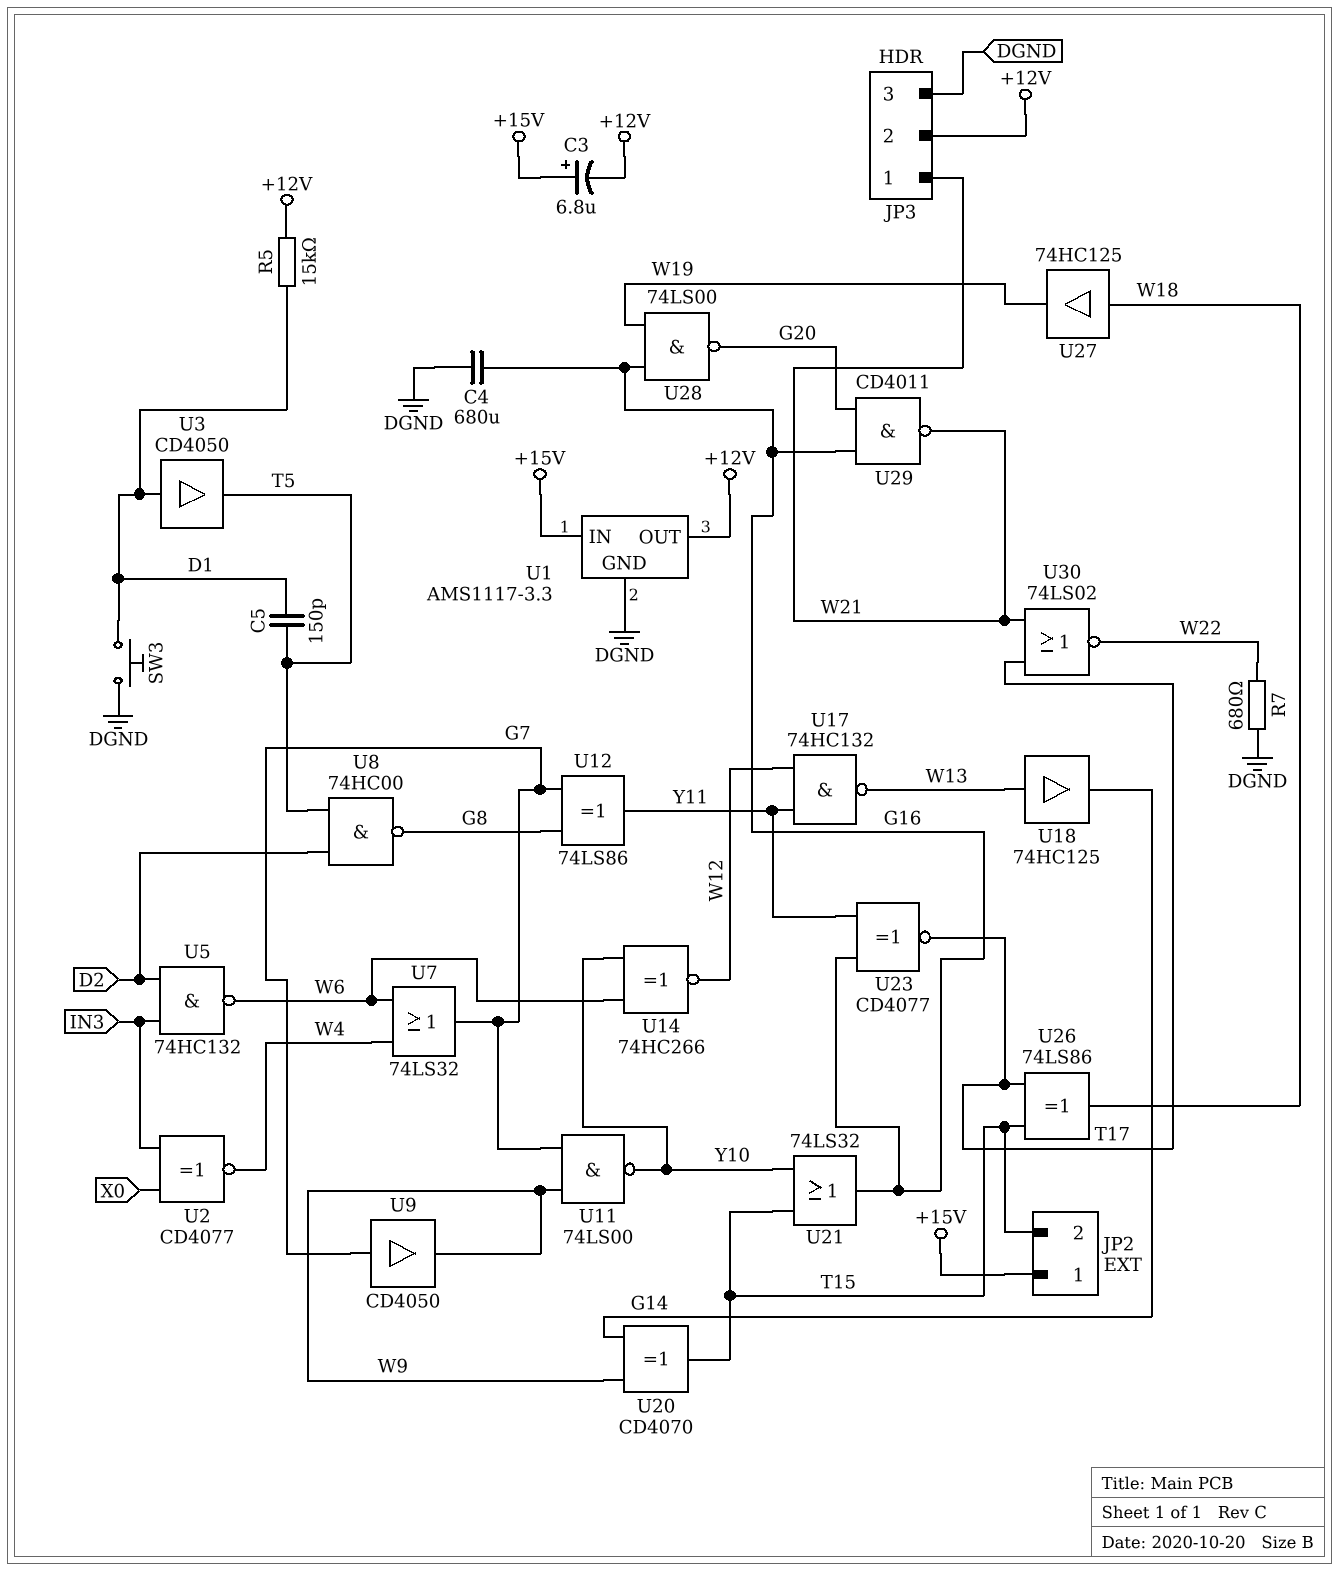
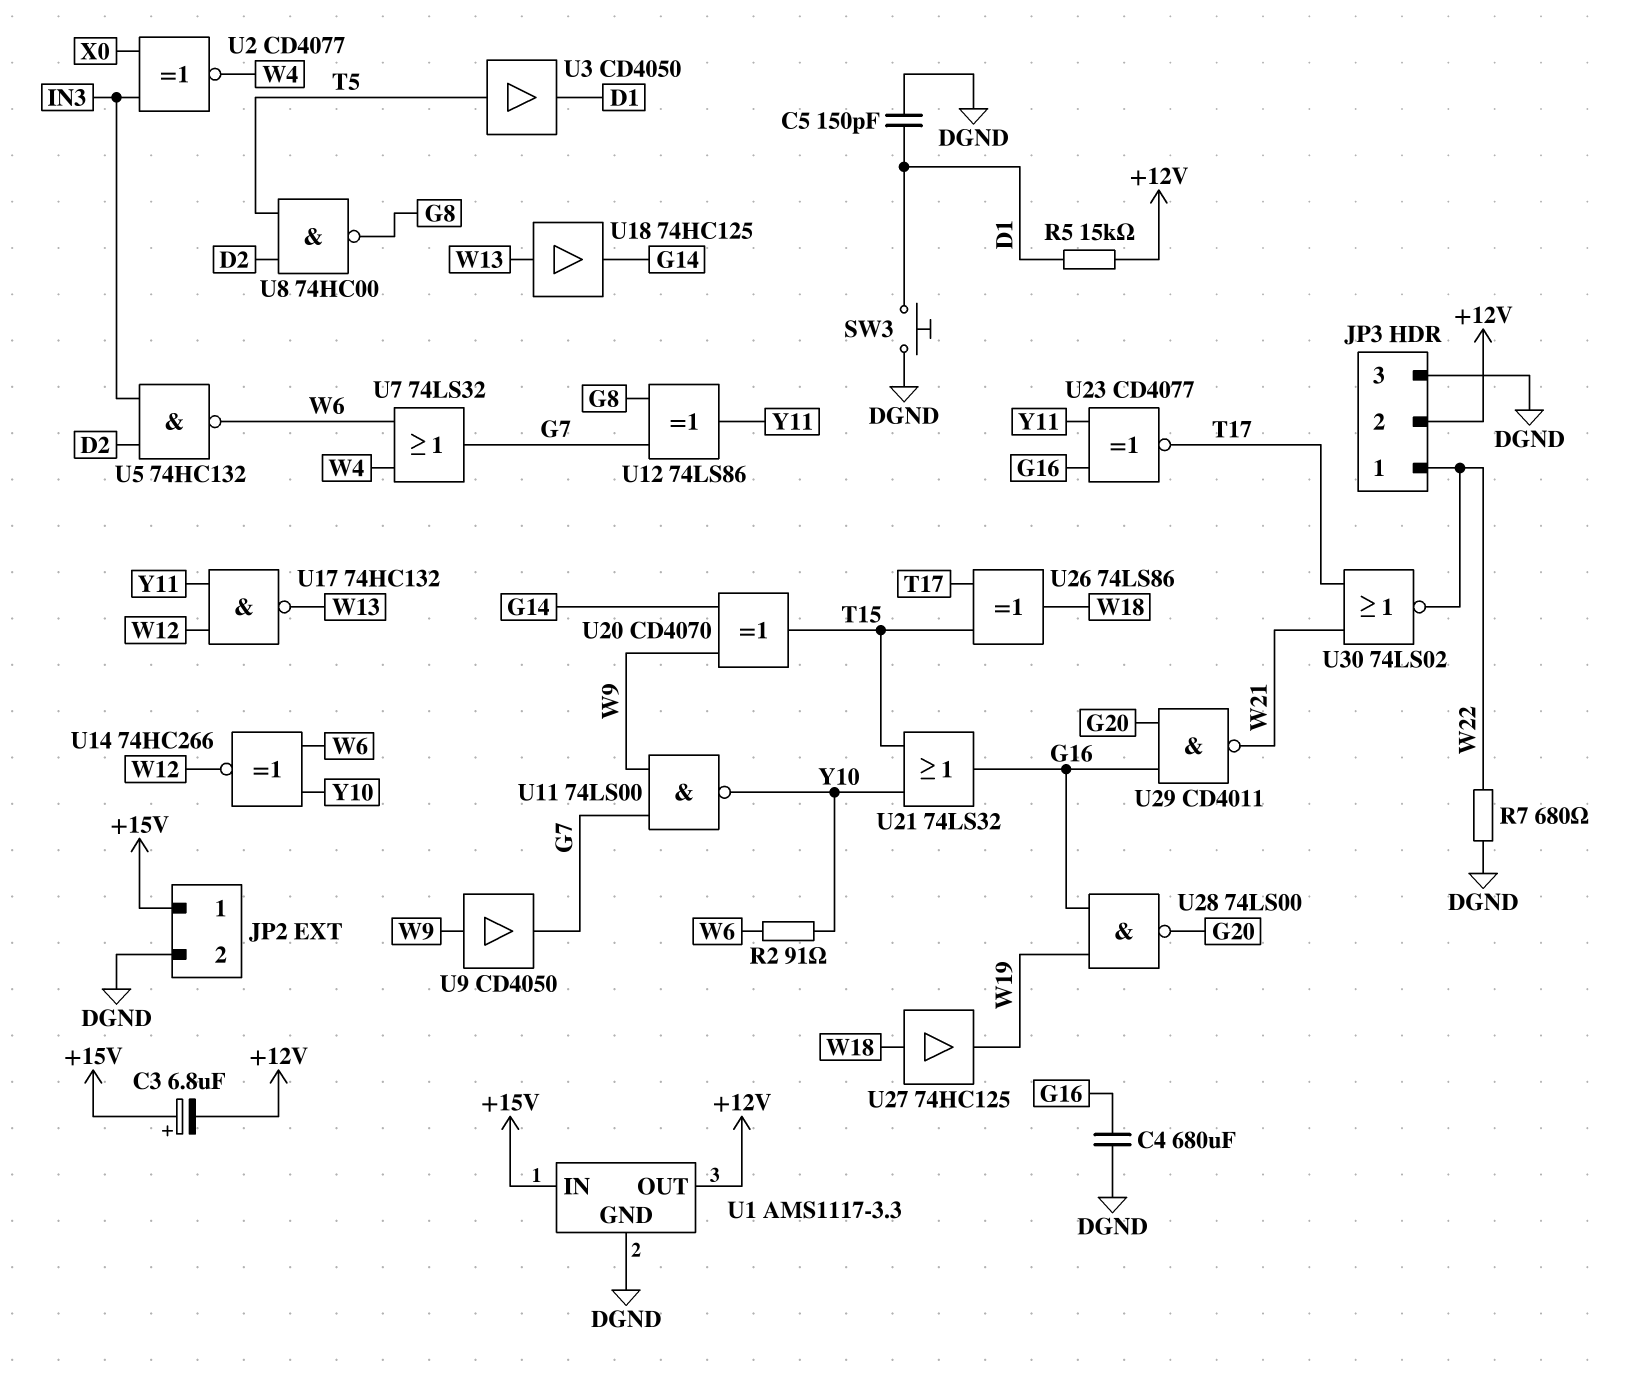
C5: 150pF (D1, T5) -> 150pF (D1, DGND)
JP2 pin 2: T15 -> DGND
JP3 pin 1: W21 -> W22
R2: none -> 91 (W6, Y10)
U3: buffer CD4050 (in D1, out T5) -> buffer CD4050 (in T5, out D1)
U9: buffer CD4050 (in G7, out W9) -> buffer CD4050 (in W9, out G7)

